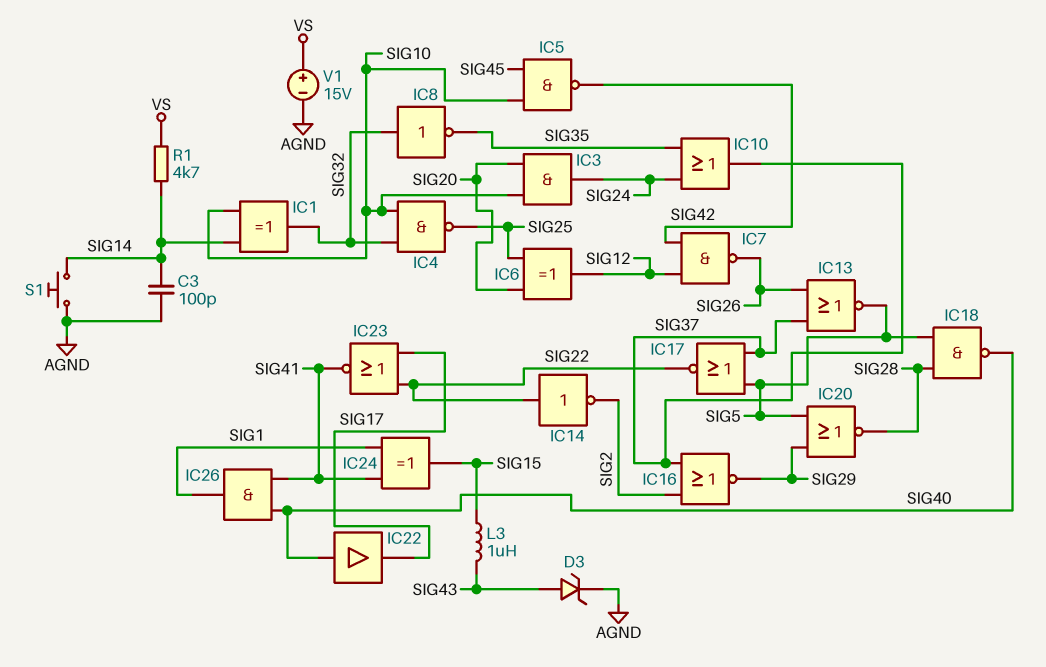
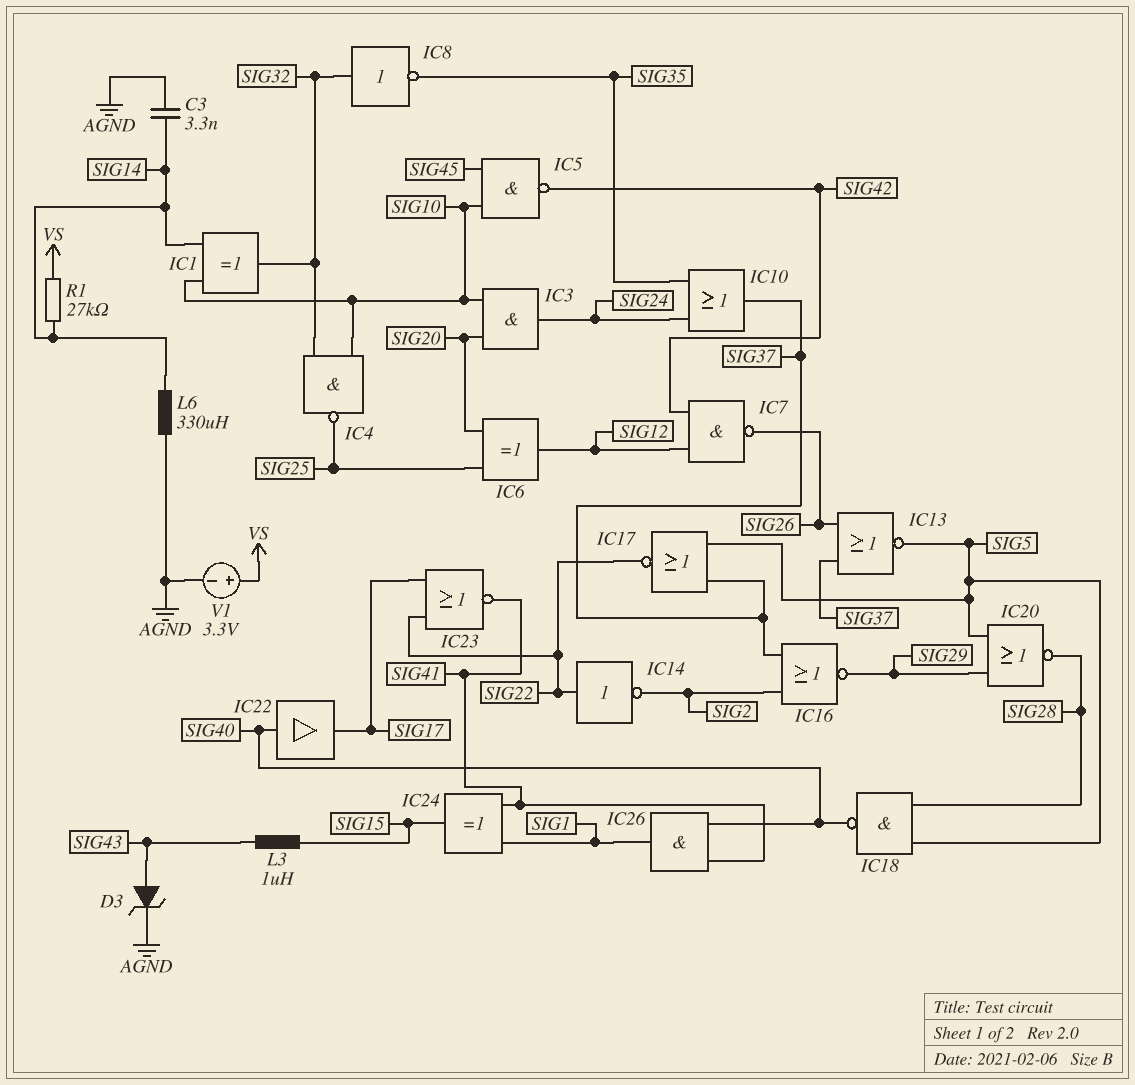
C3: 100pF (AGND, SIG14) -> 3.3nF (AGND, SIG14)
L6: none -> 330uH (AGND, SIG14)
R1: 4.7k (SIG14, VS) -> 27k (SIG14, VS)
S1: button (AGND, SIG14) -> none
V1: 15V (plus VS, minus AGND) -> 3.3V (plus VS, minus AGND)

